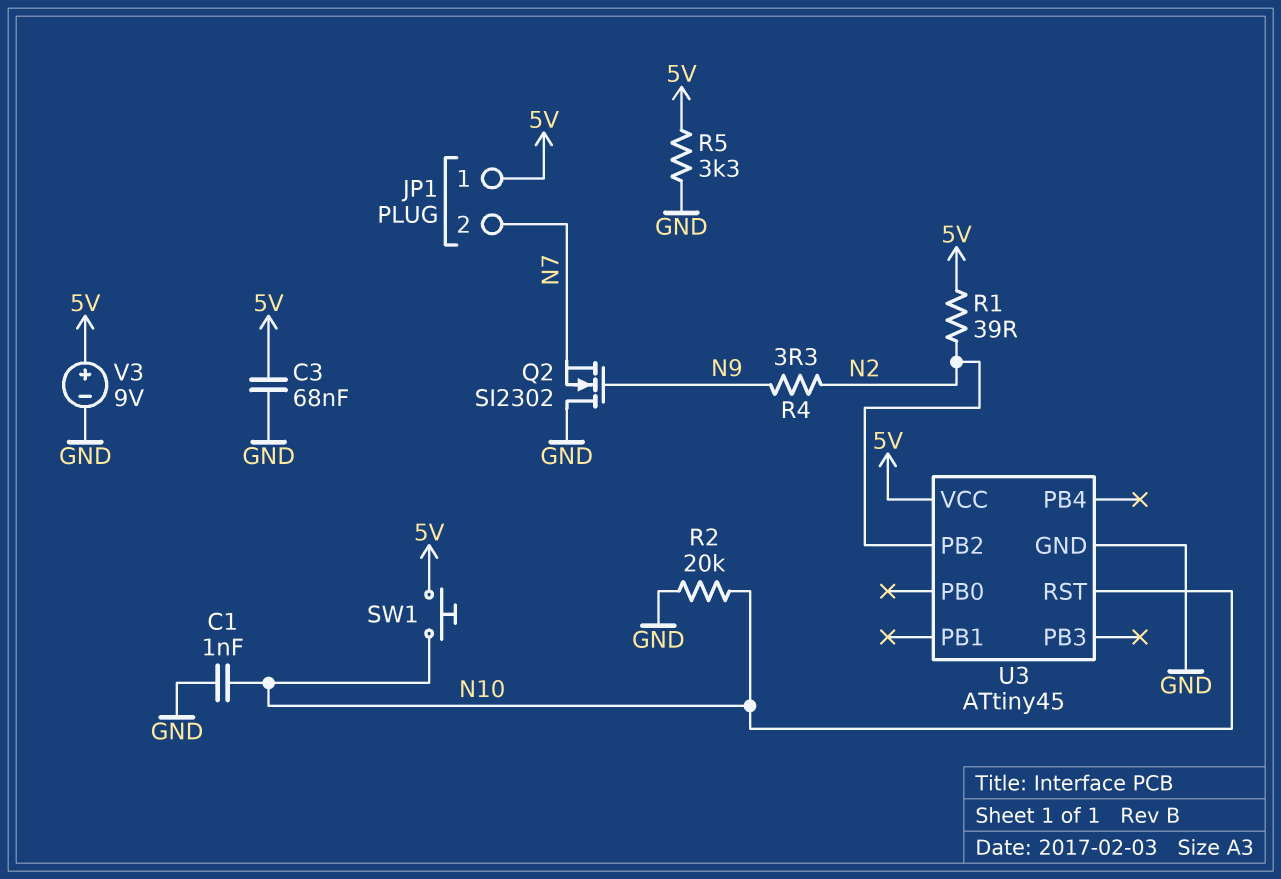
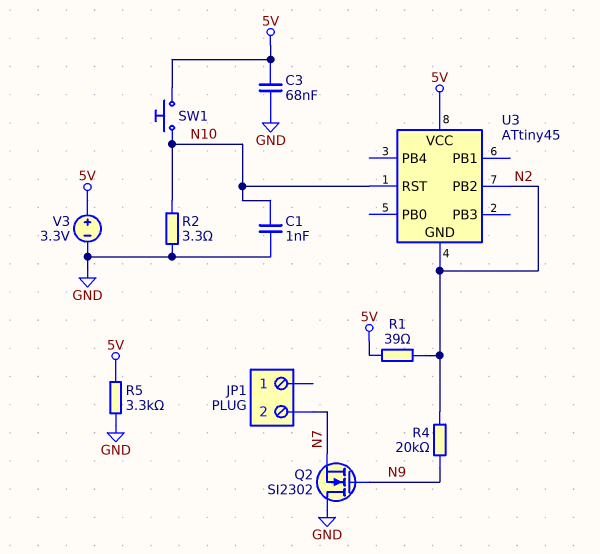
JP1 pin 1: 5V -> none
R2: 20k (GND, N10) -> 3.3 (GND, N10)
R4: 3.3 (N2, N9) -> 20k (N2, N9)
U3 pin GND: GND -> N2
V3: 9V (plus 5V, minus GND) -> 3.3V (plus 5V, minus GND)

